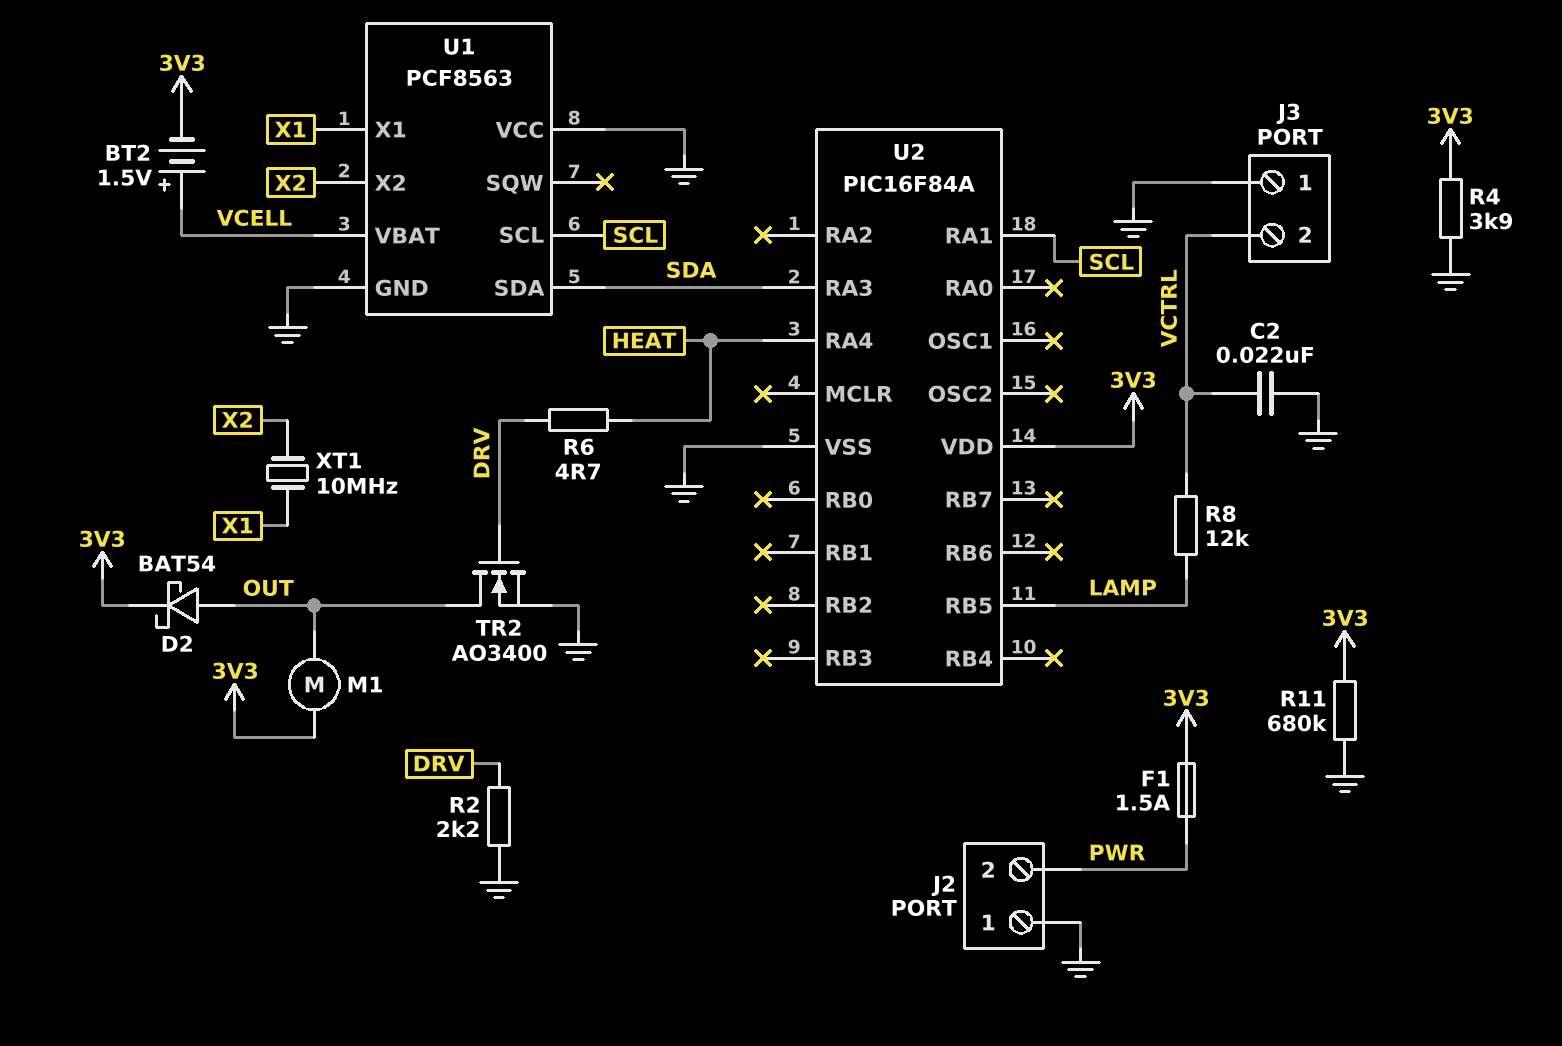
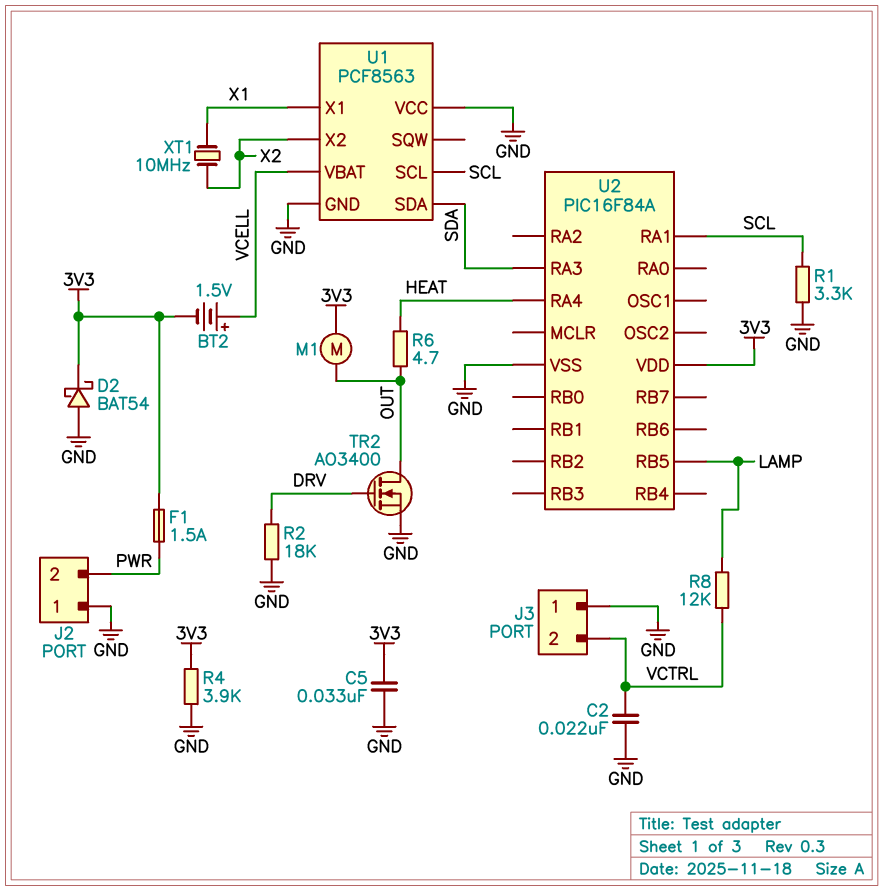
C5: none -> 33nF (3V3, GND)
D2: schottky BAT54 (A OUT, K 3V3) -> schottky BAT54 (A GND, K 3V3)
R1: none -> 3.3k (GND, SCL)
R2: 2.2k (DRV, GND) -> 18k (DRV, GND)
R6: 4.7 (DRV, HEAT) -> 4.7 (HEAT, OUT)
R11: 680k (3V3, GND) -> none

